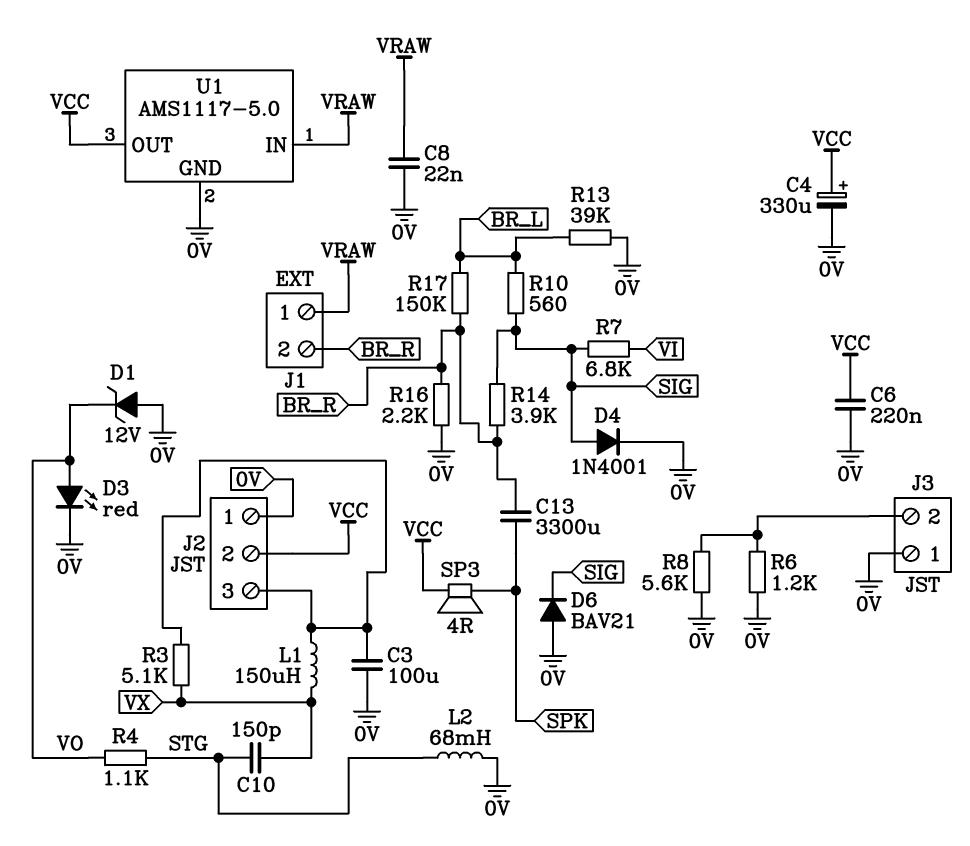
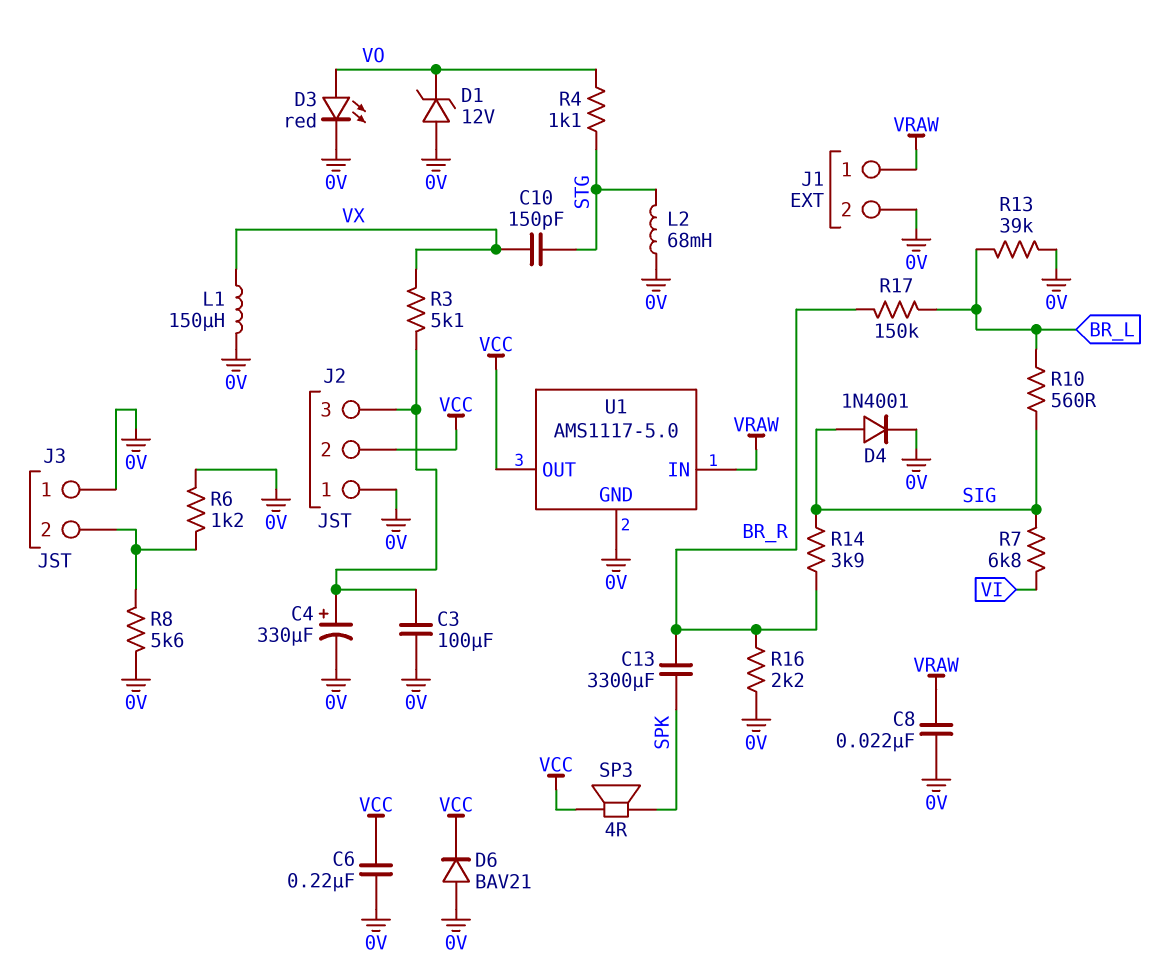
C4: 330uF (plus VCC, minus 0V) -> 330uF (plus J2/3, minus 0V)
D6: diode BAV21 (A 0V, K SIG) -> diode BAV21 (A 0V, K VCC)
J1 pin 2: BR_R -> 0V
L1: 150uH (J2/3, VX) -> 150uH (0V, VX)

